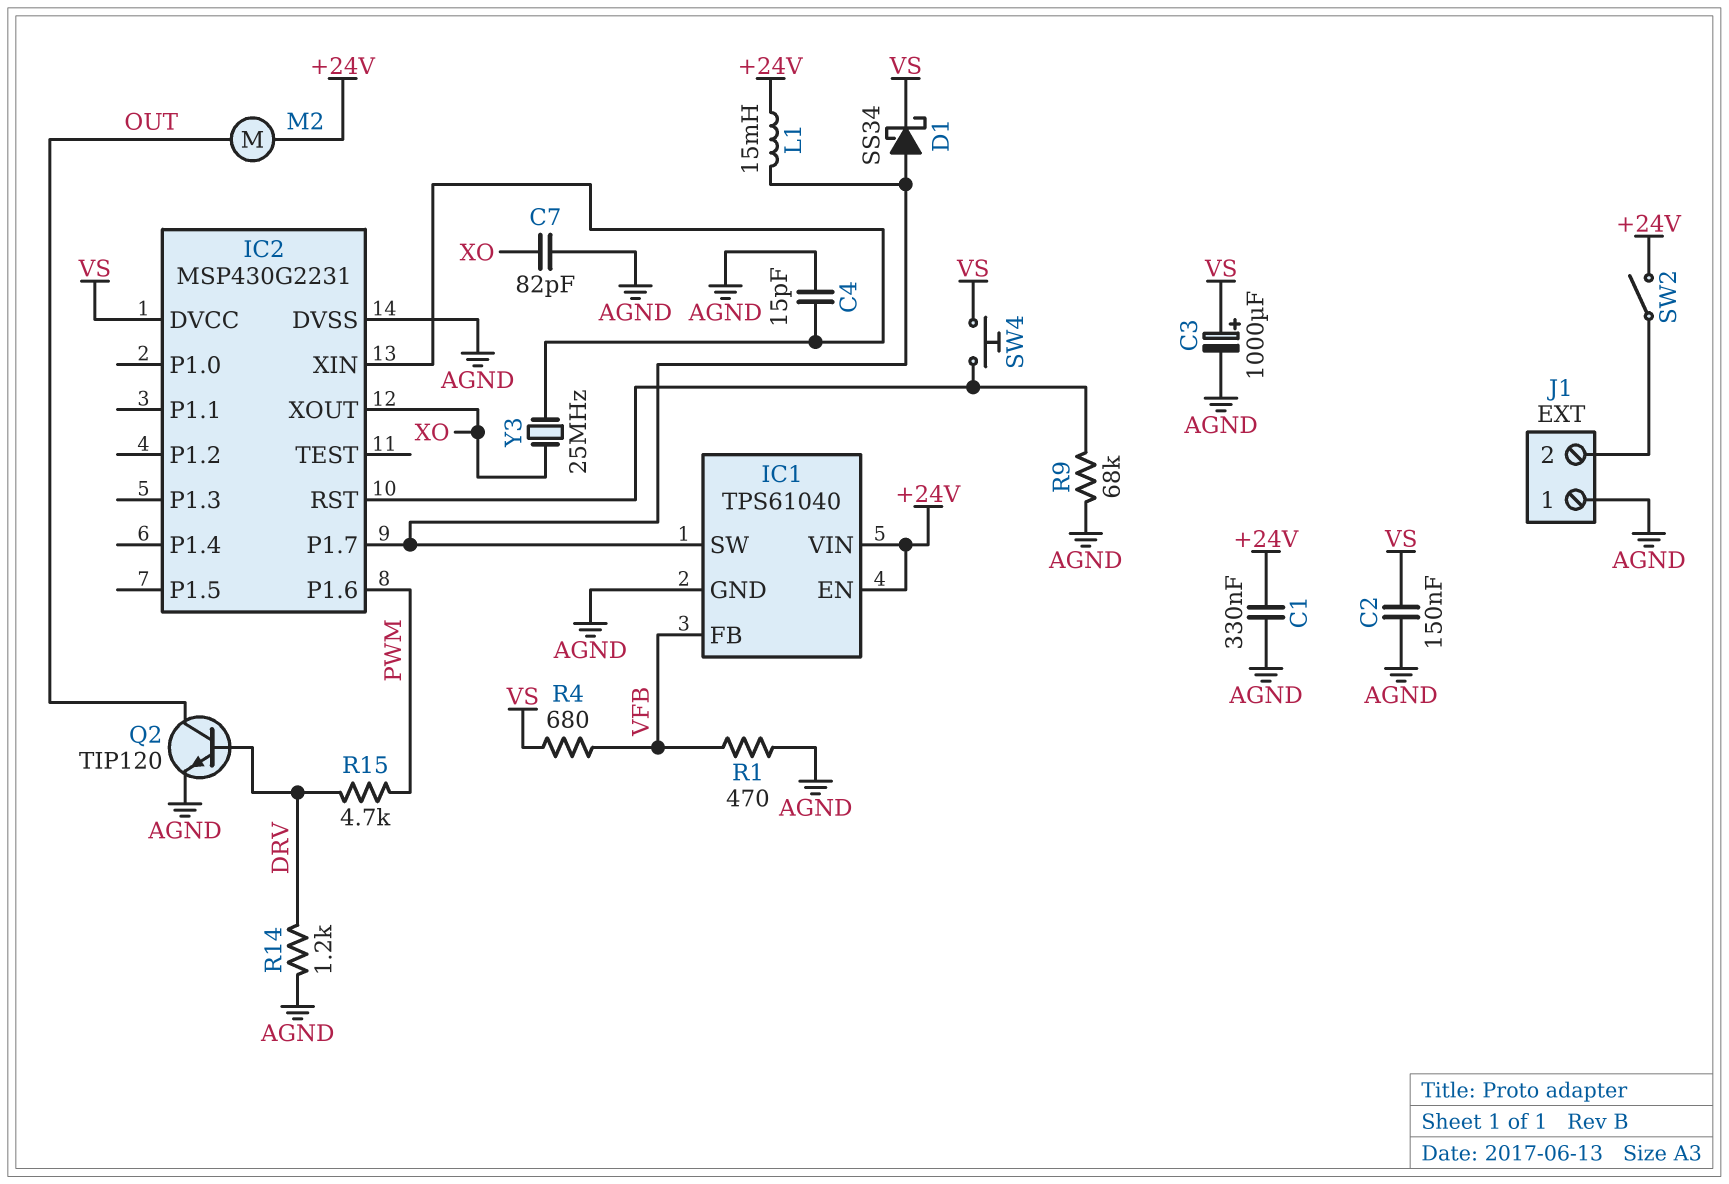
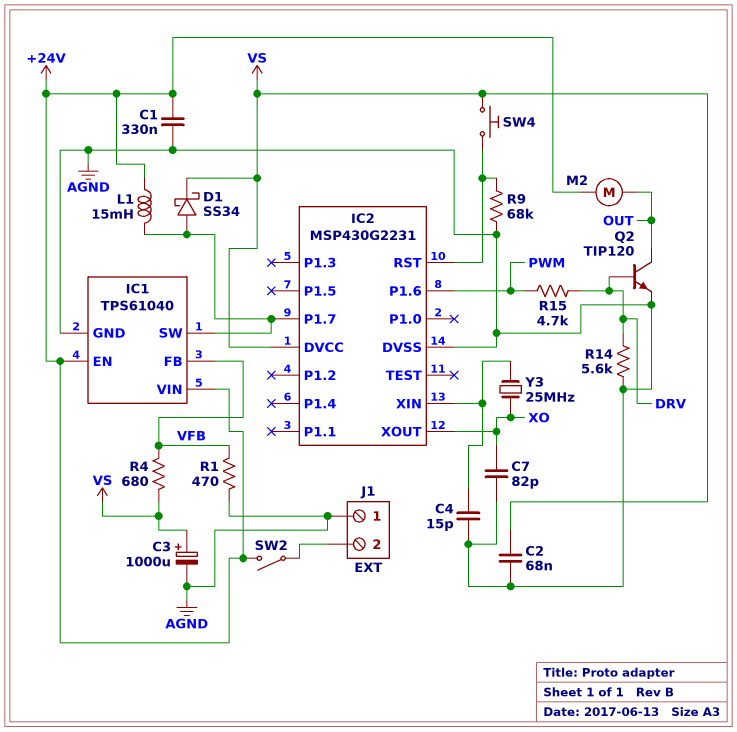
C2: 150nF (AGND, VS) -> 68nF (AGND, VS)
R14: 1.2k (AGND, DRV) -> 5.6k (AGND, DRV)

